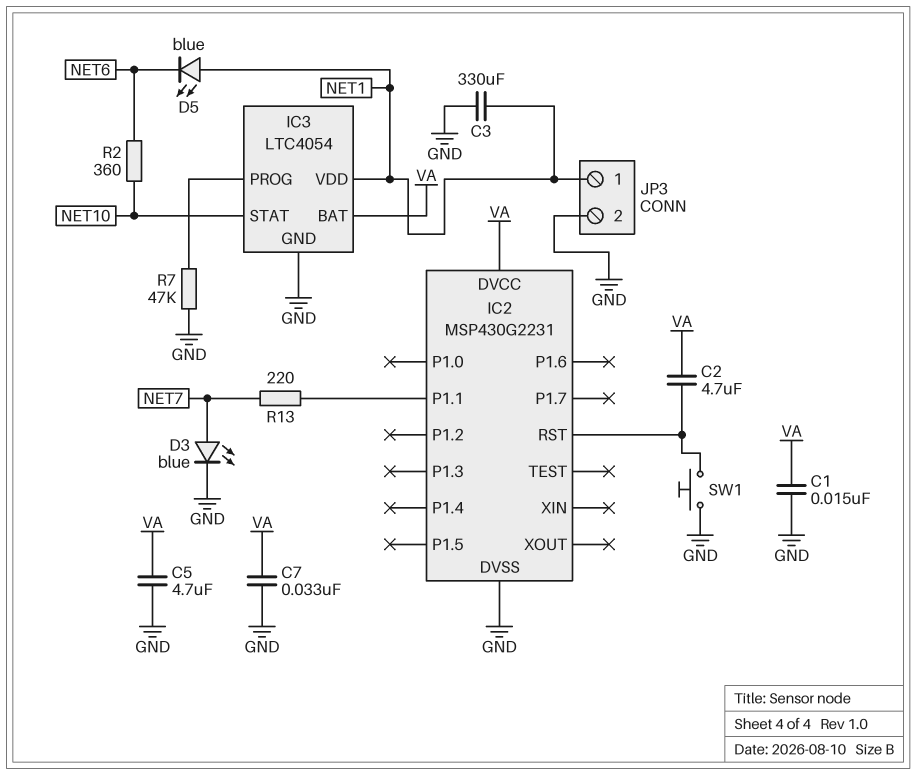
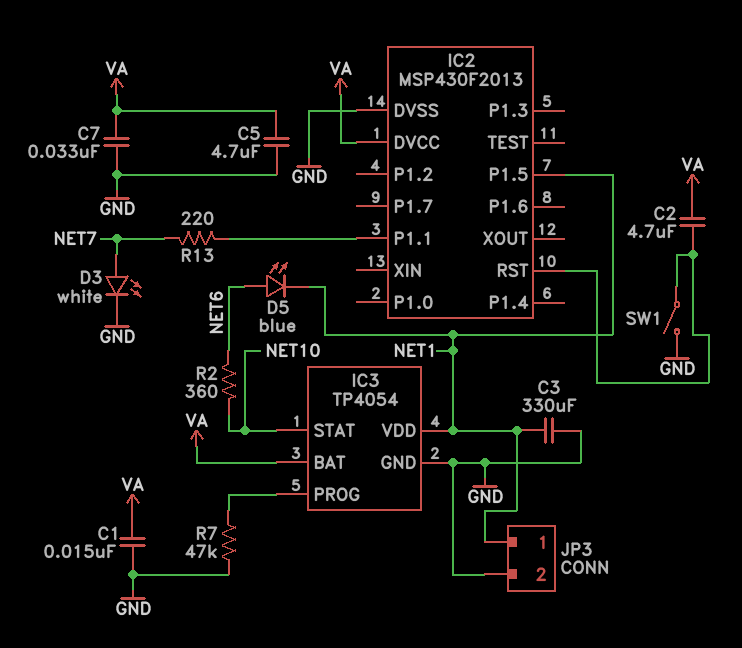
D3: LED blue (A NET7, K GND) -> LED white (A NET7, K GND)
D5: LED blue (A NET1, K NET6) -> LED blue (A NET6, K NET1)
IC2: MSP430G2231 -> MSP430F2013
IC2 pin P1.5: none -> NET1
IC3: LTC4054 -> TP4054
SW1: button (GND, IC2/RST) -> switch (GND, IC2/RST)

